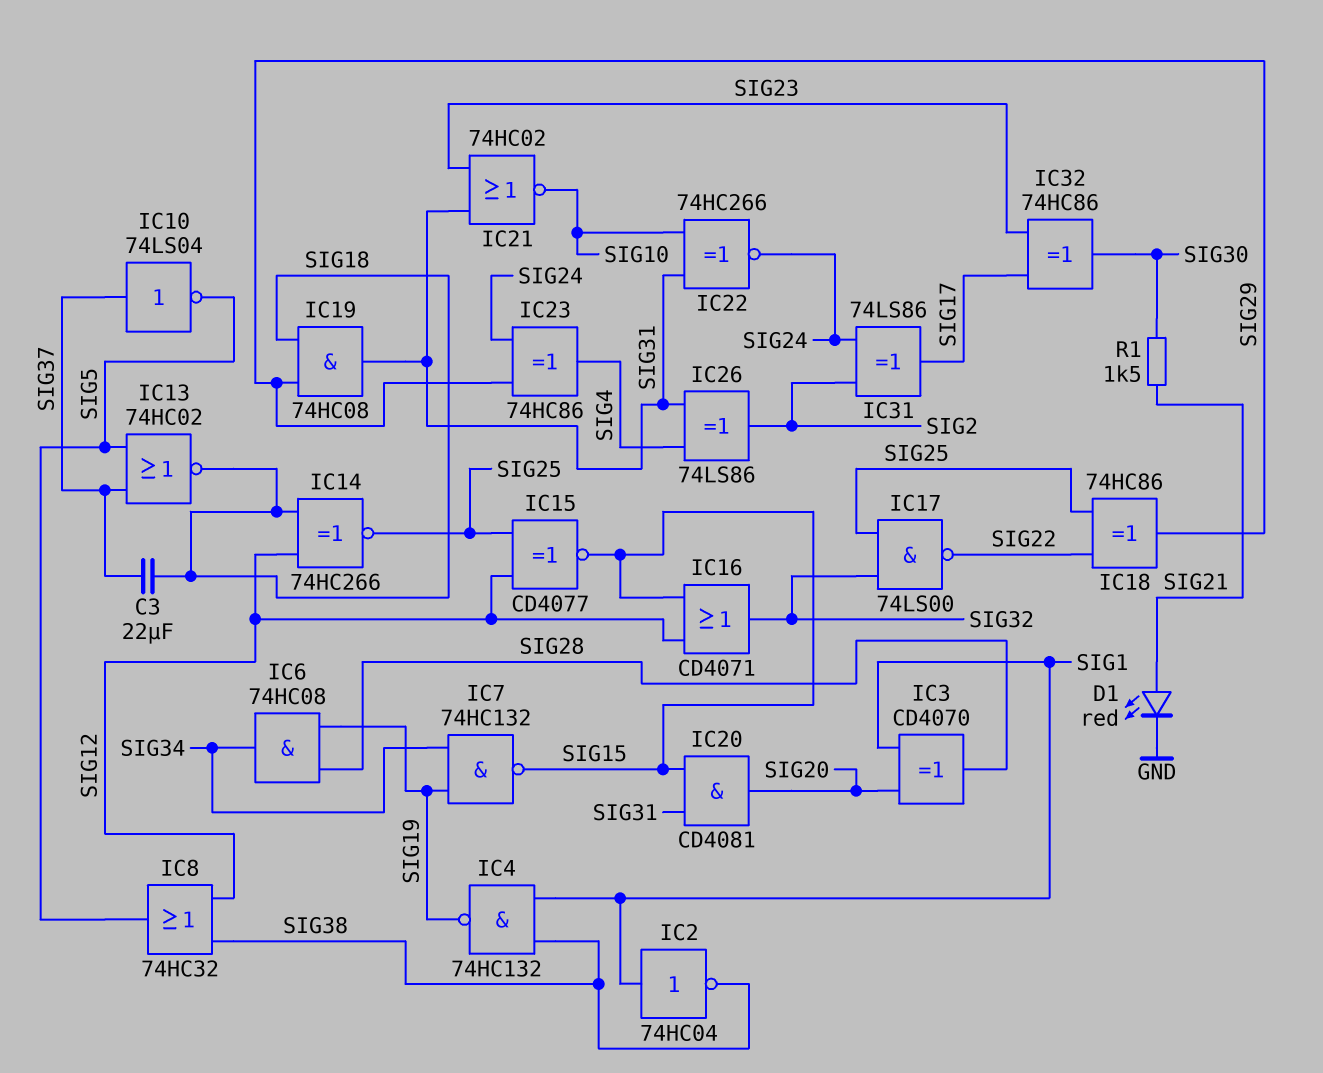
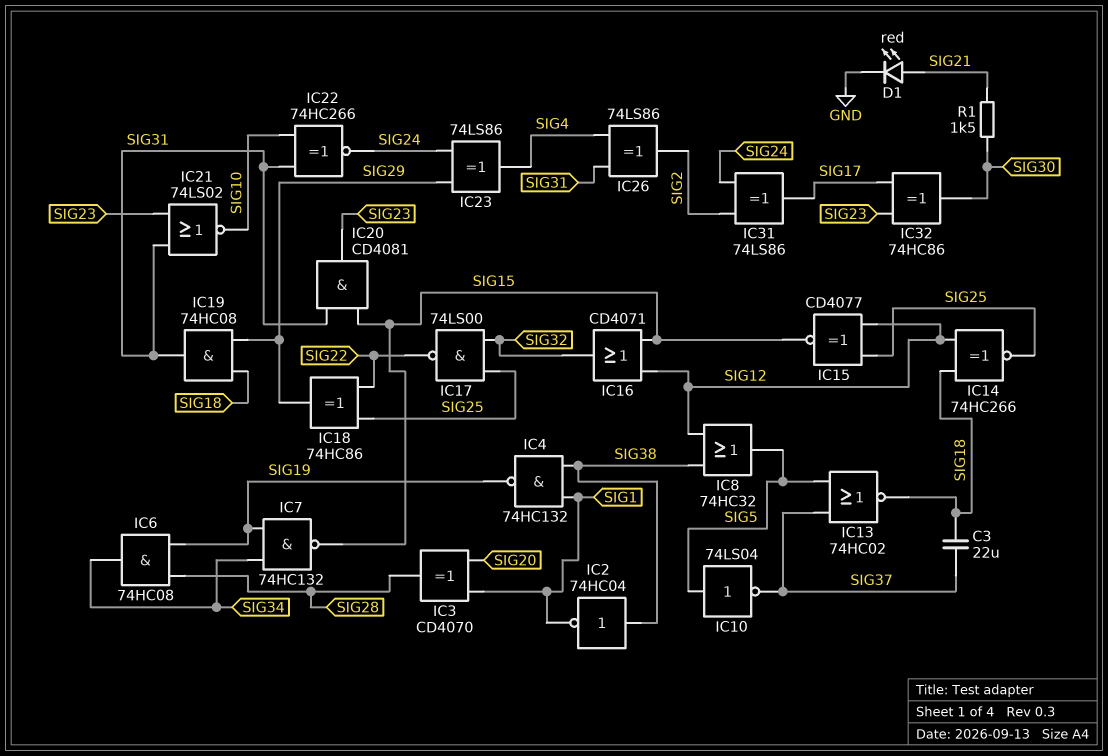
IC2: NOT 74HC04 (in SIG1, out SIG38) -> NOT 74HC04 (in SIG38, out SIG1)
IC10: NOT 74LS04 (in SIG37, out SIG5) -> NOT 74LS04 (in SIG5, out SIG37)
IC20: AND CD4081 (in SIG15, in SIG31, out SIG20) -> AND CD4081 (in SIG15, in SIG31, out SIG23)
IC21: NOR 74HC02 (in SIG23, in SIG31, out SIG10) -> NOR 74LS02 (in SIG23, in SIG31, out SIG10)
IC23: XOR 74HC86 (in SIG24, in SIG29, out SIG4) -> XOR 74LS86 (in SIG24, in SIG29, out SIG4)

